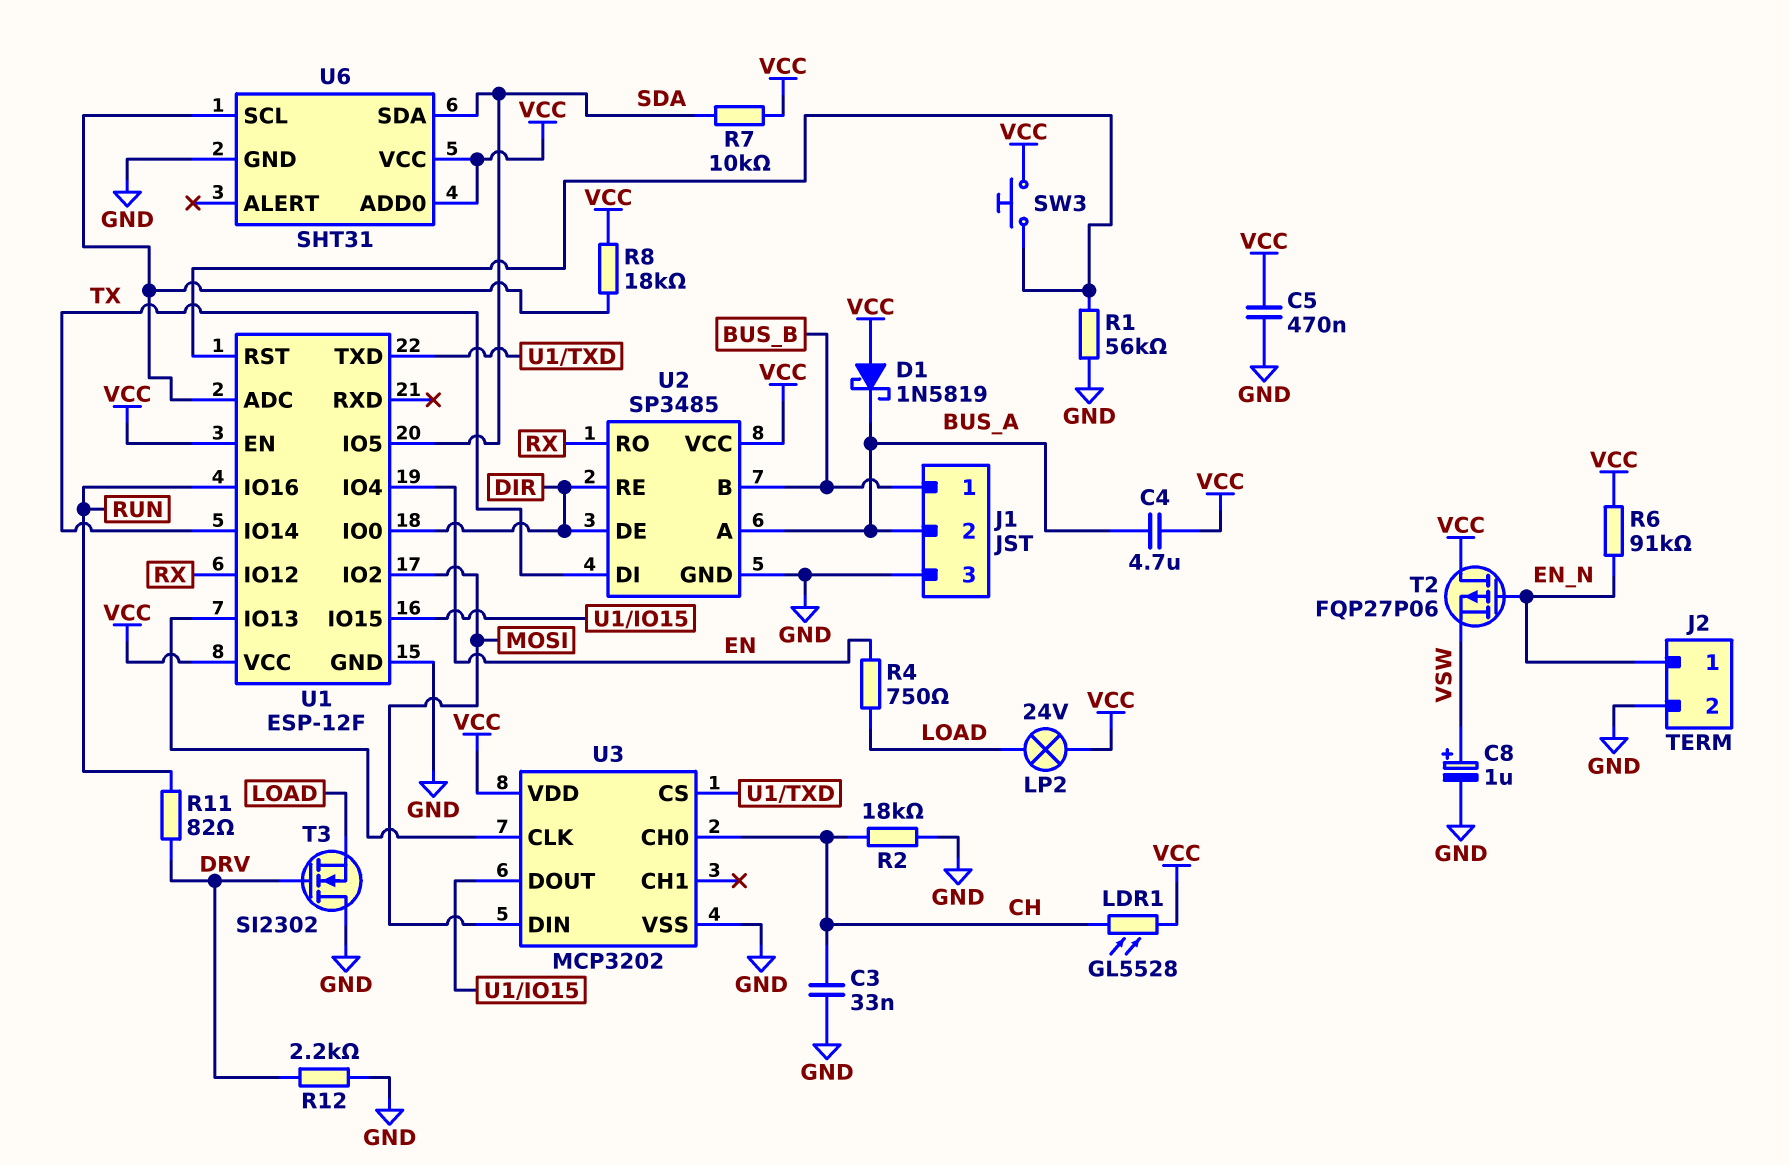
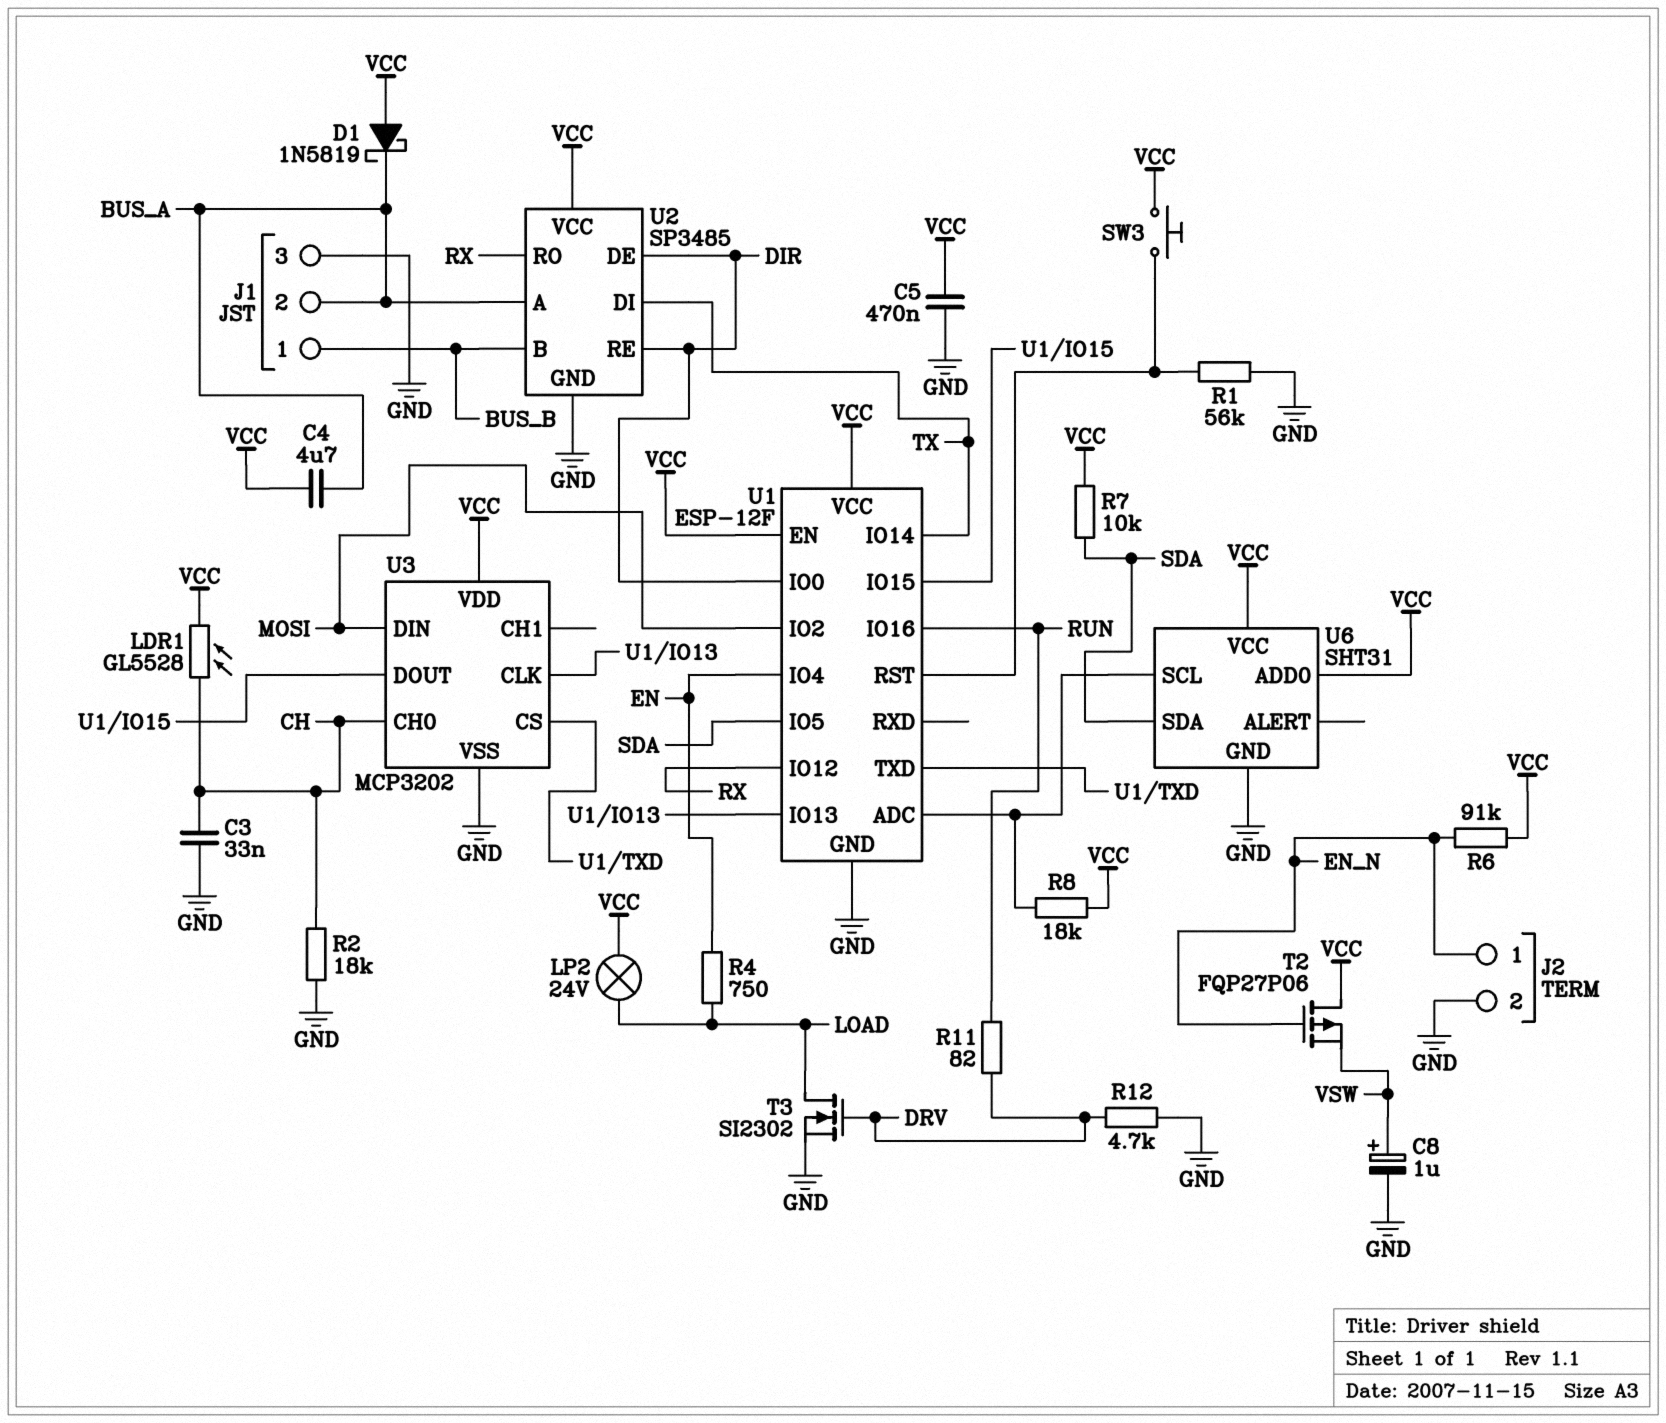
R12: 2.2k (DRV, GND) -> 4.7k (DRV, GND)
T3: NMOS SI2302 (G DRV, D GND, S LOAD) -> NMOS SI2302 (G DRV, D LOAD, S GND)

